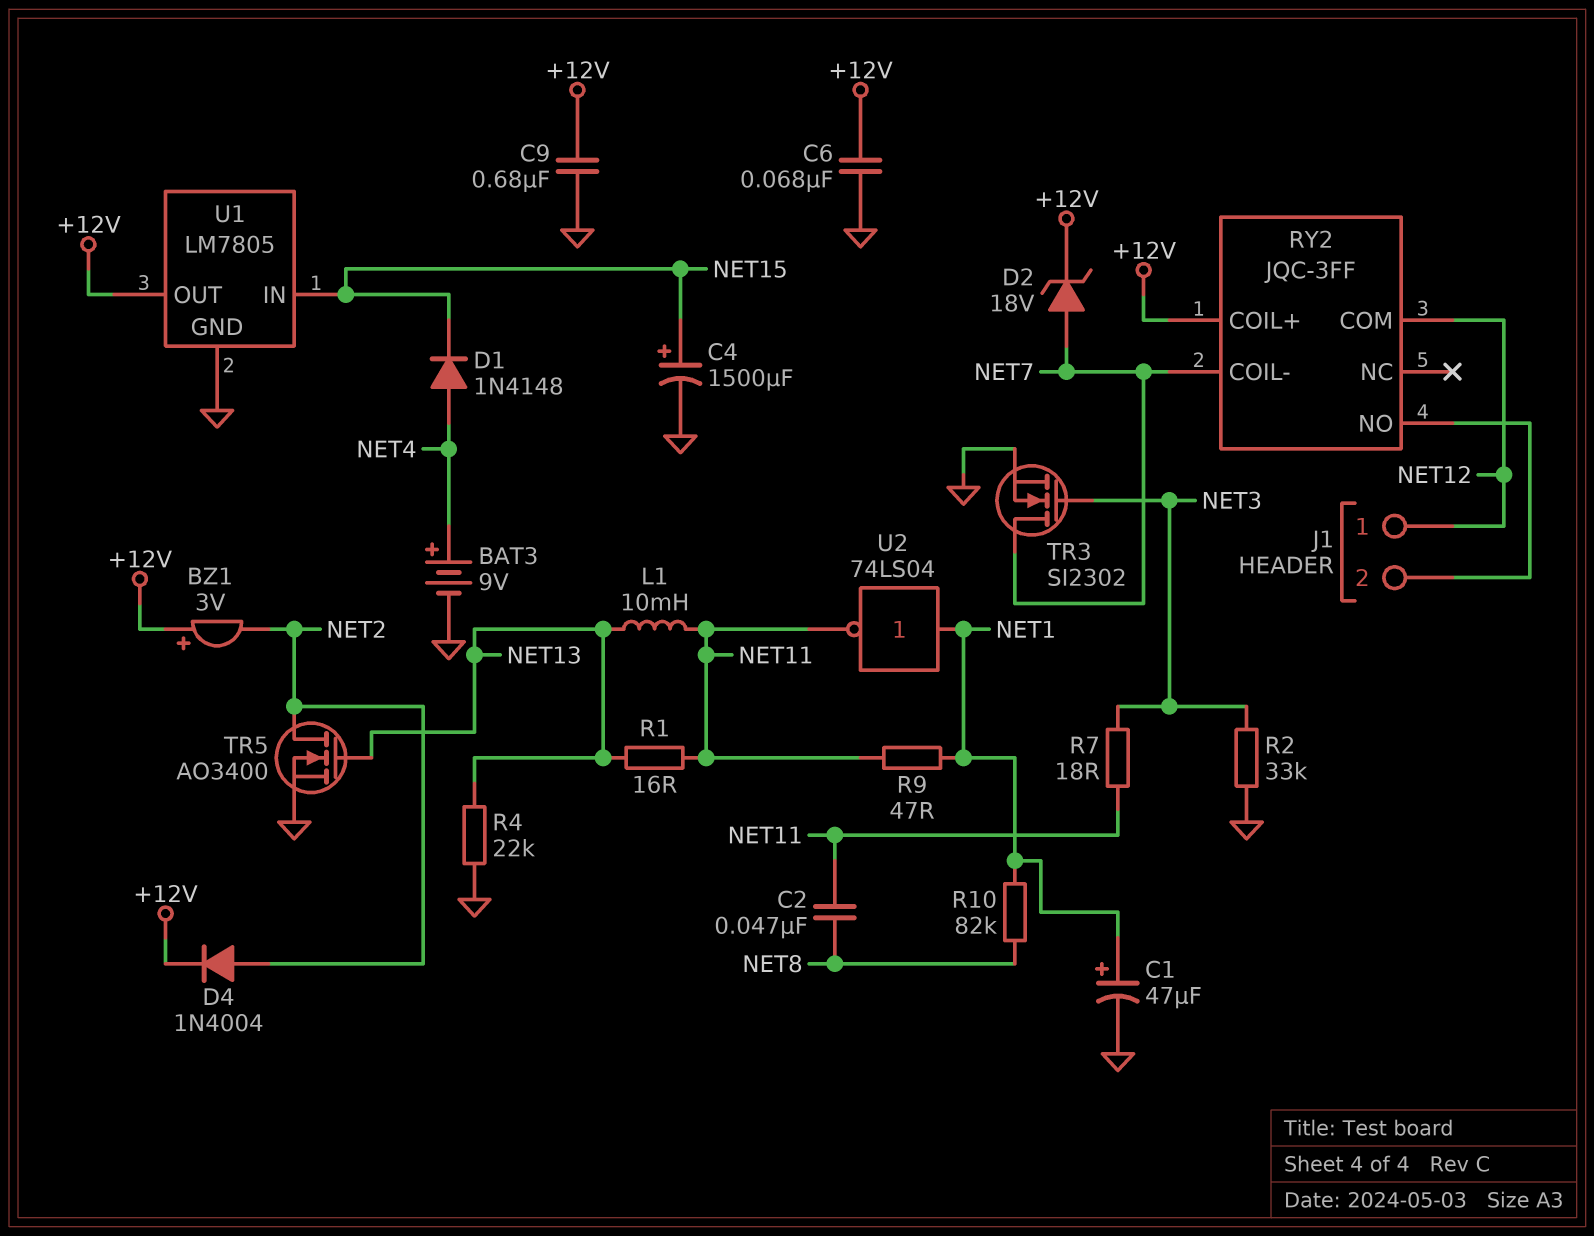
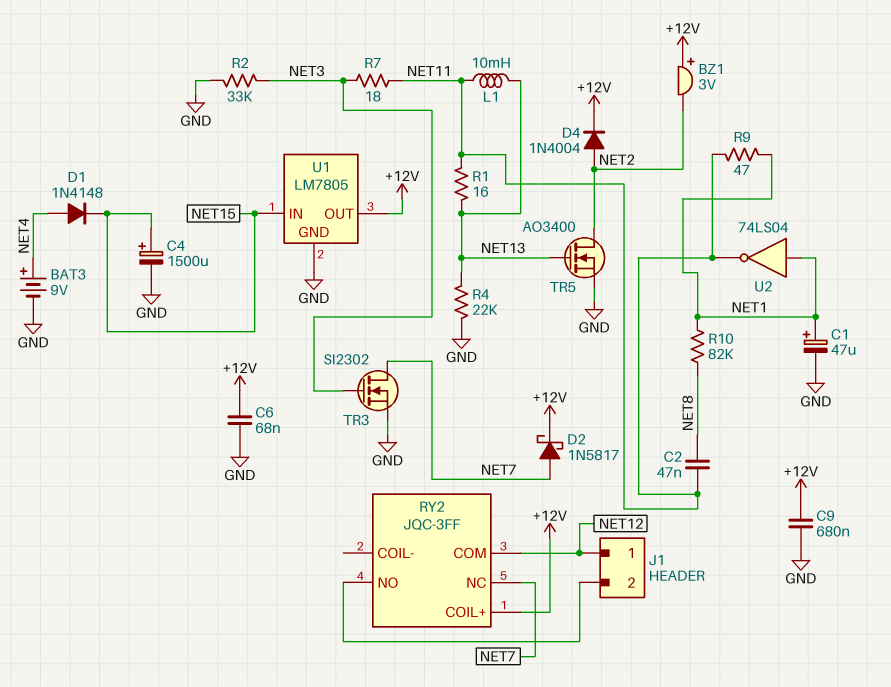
D2: zener 18V (A NET7, K +12V) -> schottky 1N5817 (A NET7, K +12V)
RY2 pin COIL-: NET7 -> none
RY2 pin NC: none -> NET7

